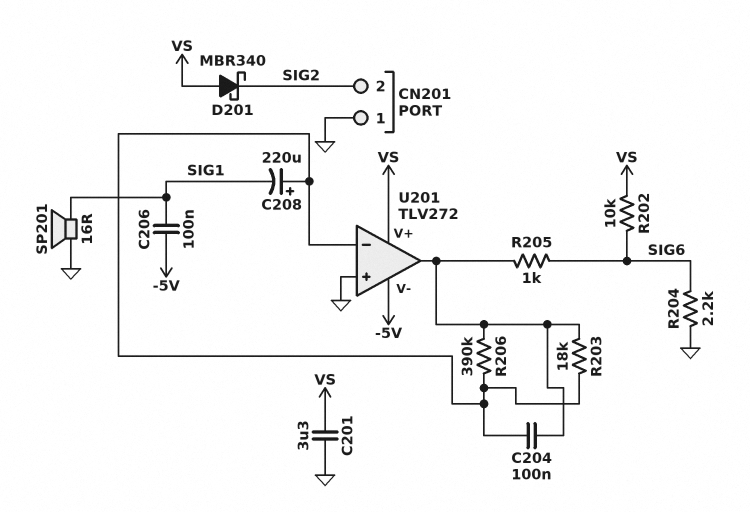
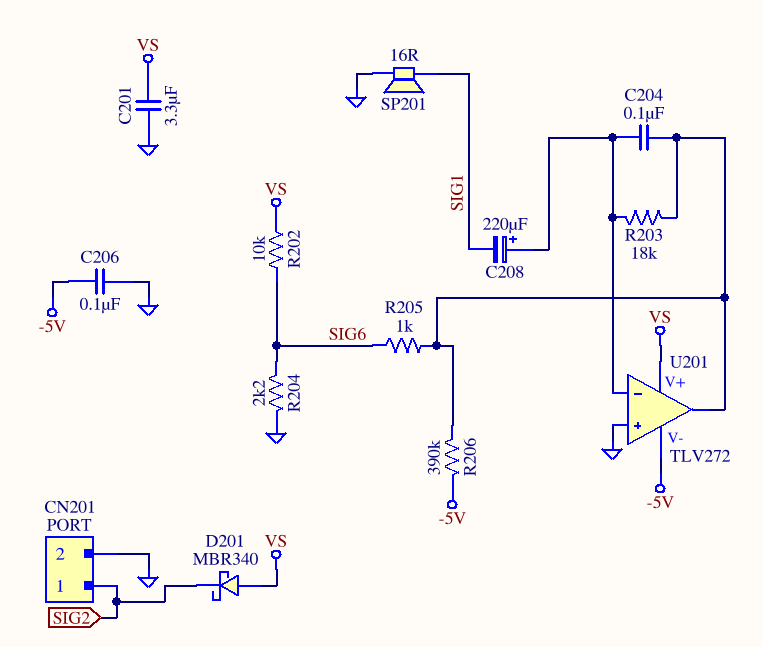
C206: 100nF (-5V, SIG1) -> 100nF (-5V, GND)
CN201 pin 1: GND -> SIG2
CN201 pin 2: SIG2 -> GND
R206: 390k (U201/in-, U201/out) -> 390k (-5V, U201/out)

